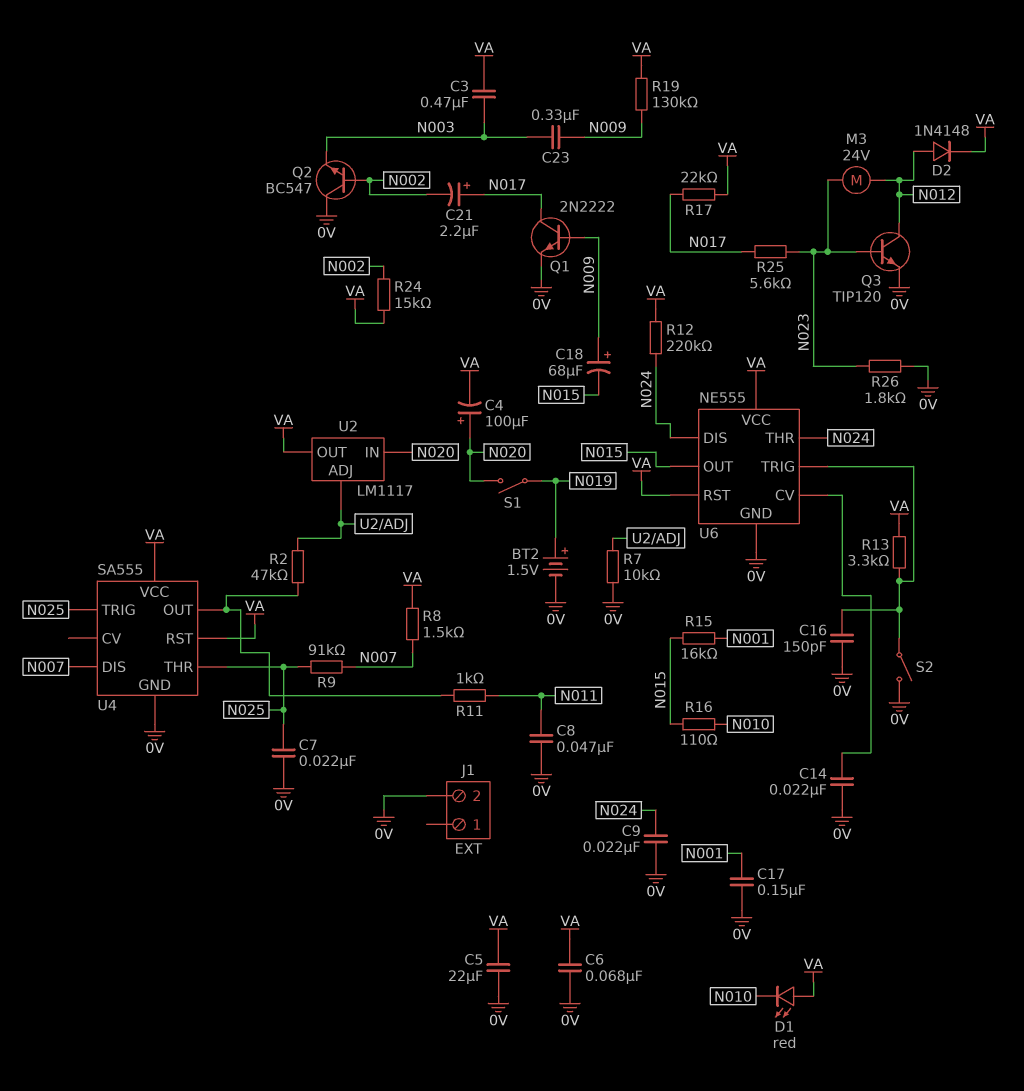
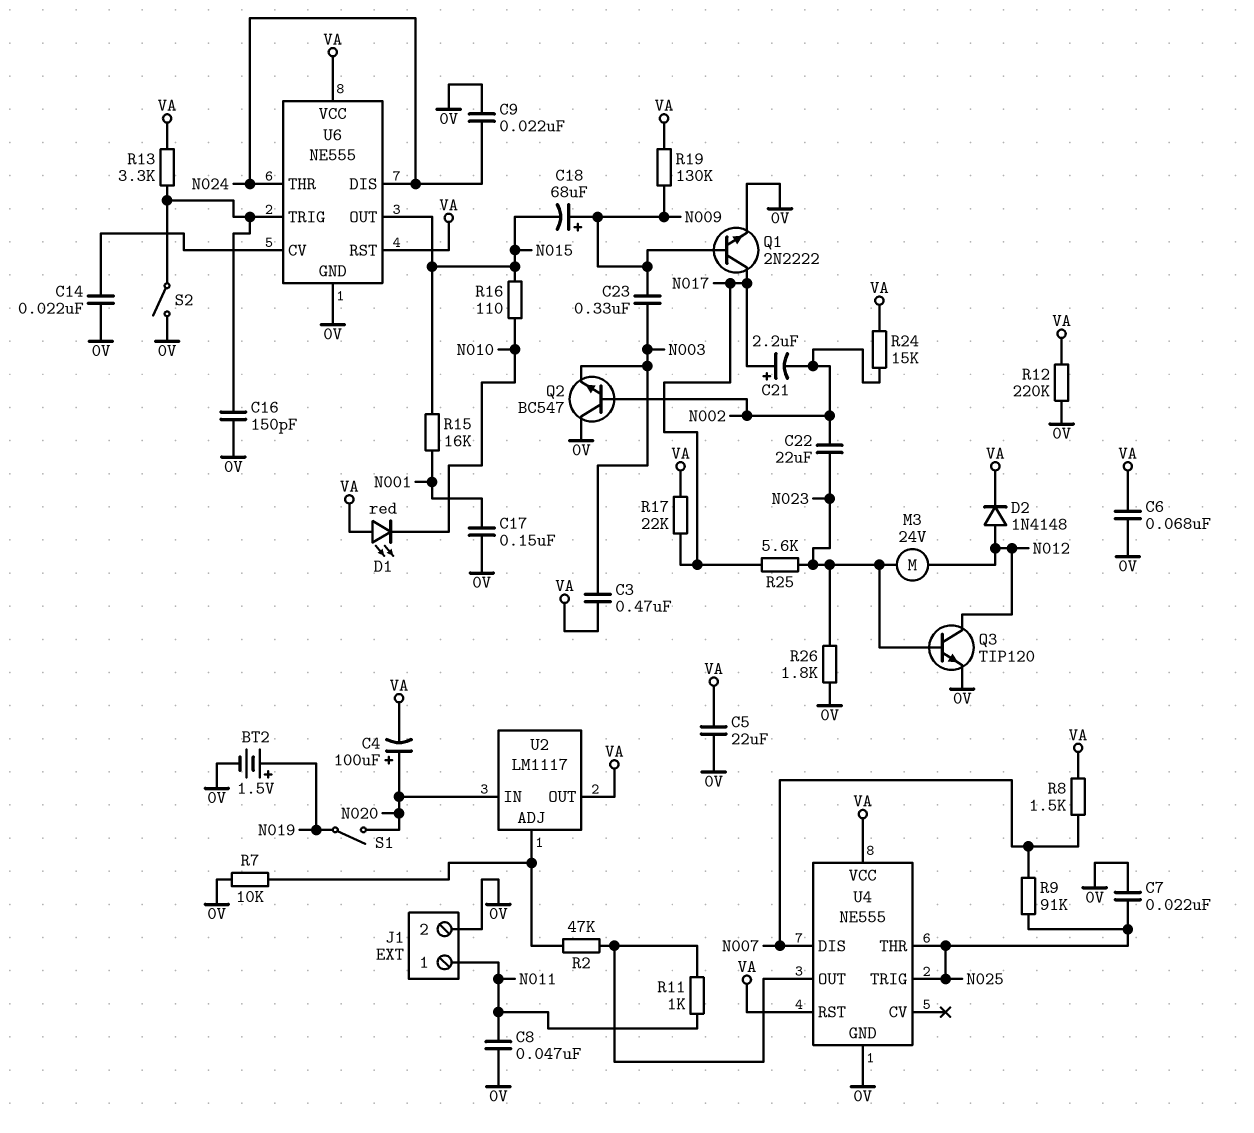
C22: none -> 22uF (N002, N023)
J1 pin 1: none -> N011
R12: 220k (N024, VA) -> 220k (0V, VA)
U4: SA555 -> NE555

